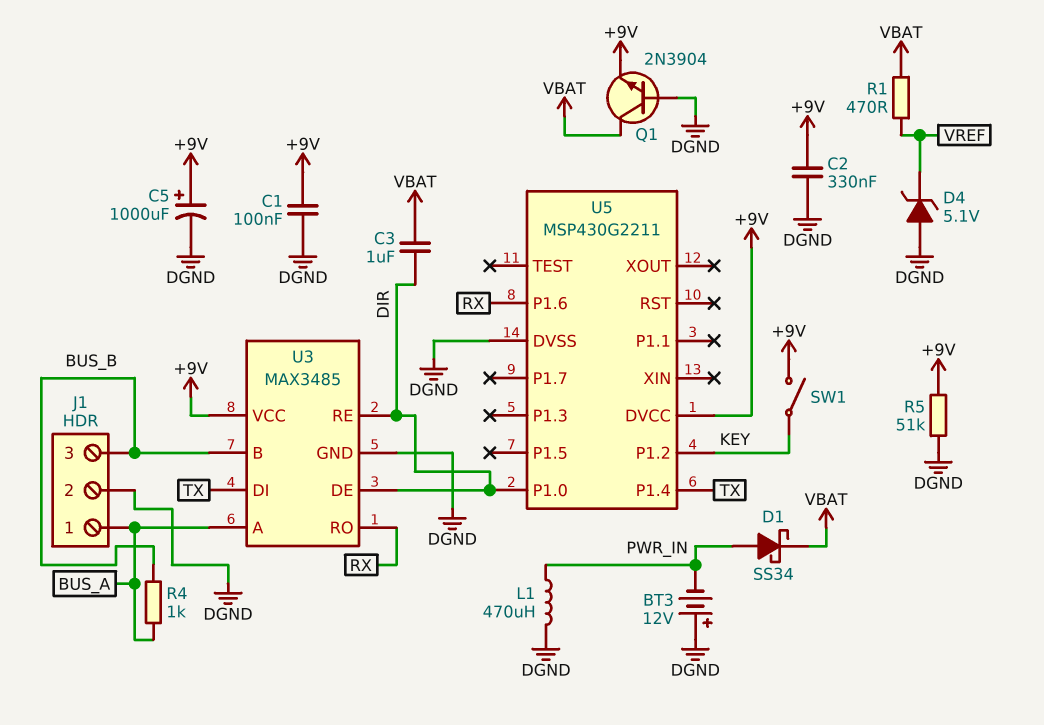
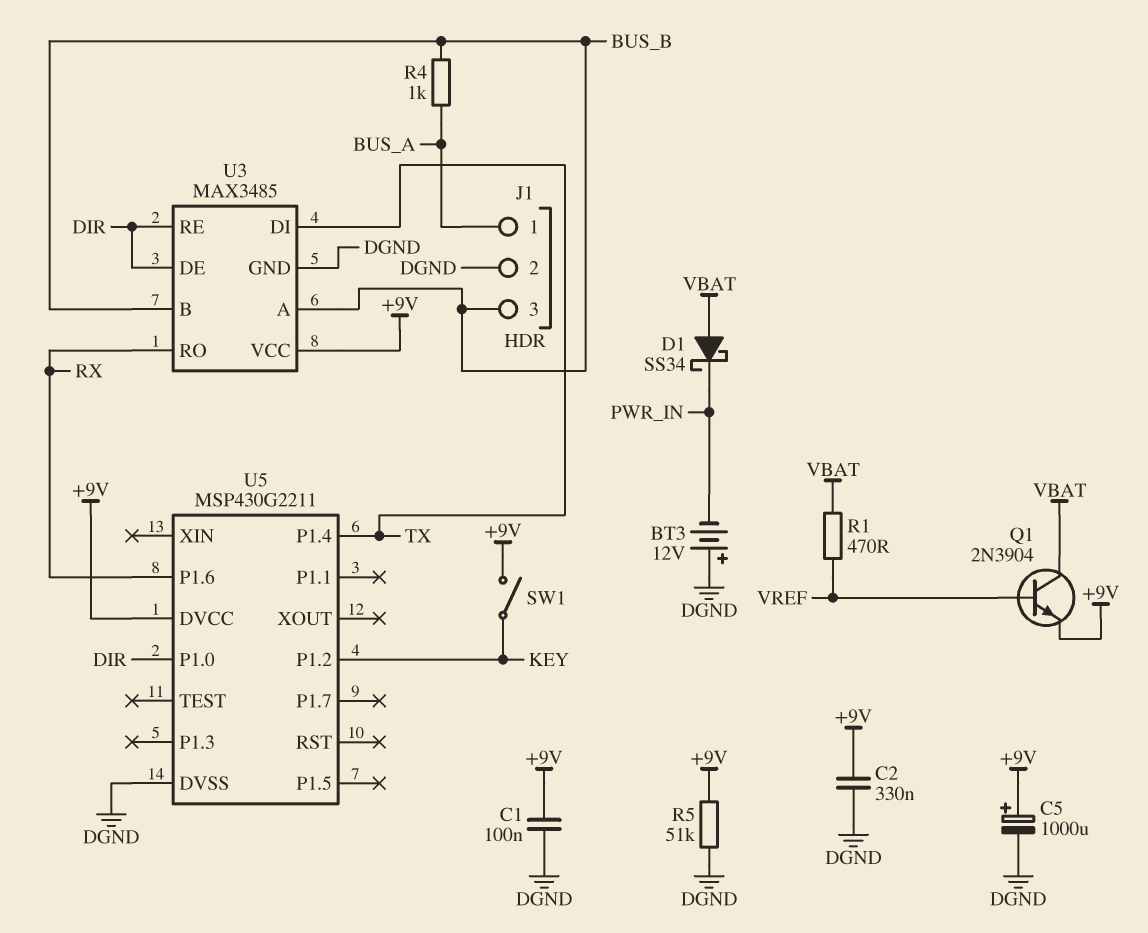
C3: 1uF (DIR, VBAT) -> none
D1: schottky SS34 (A PWR_IN, K VBAT) -> schottky SS34 (A VBAT, K PWR_IN)
D4: zener 5.1V (A DGND, K VREF) -> none
L1: 470uH (DGND, PWR_IN) -> none
Q1: NPN 2N3904 (B DGND, C VBAT, E +9V) -> NPN 2N3904 (B VREF, C VBAT, E +9V)
U3 pin A: BUS_A -> BUS_B

